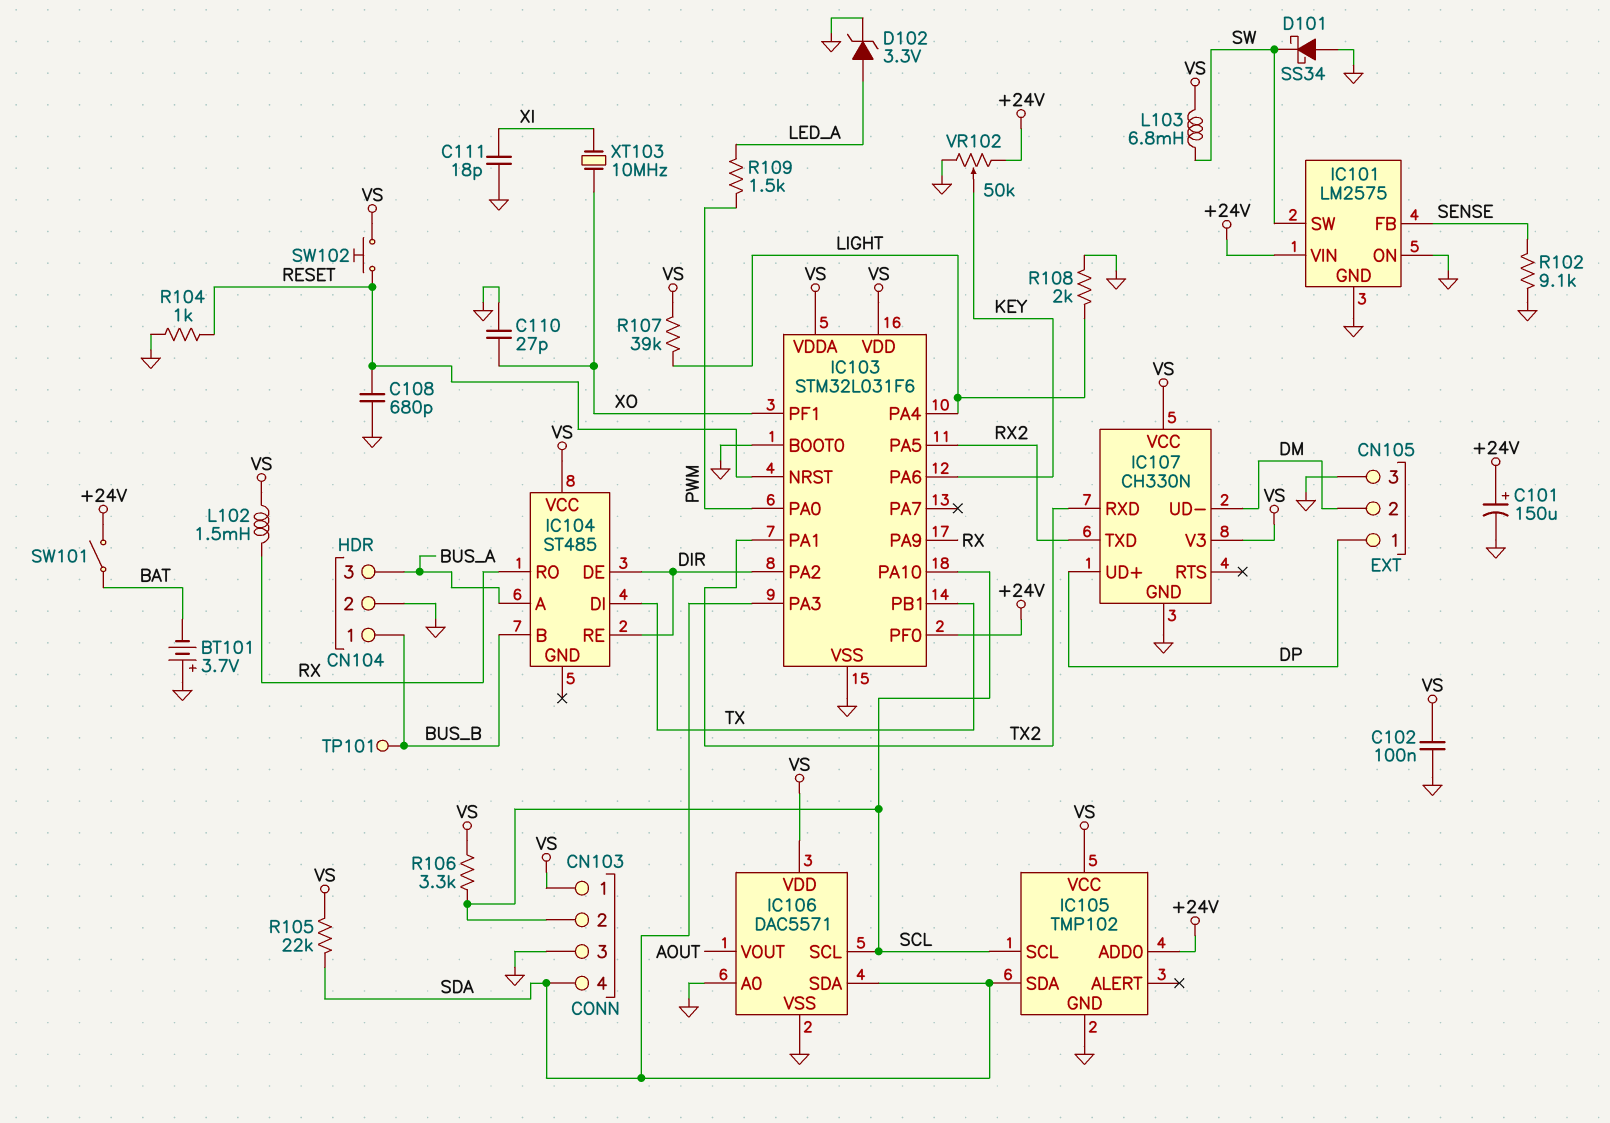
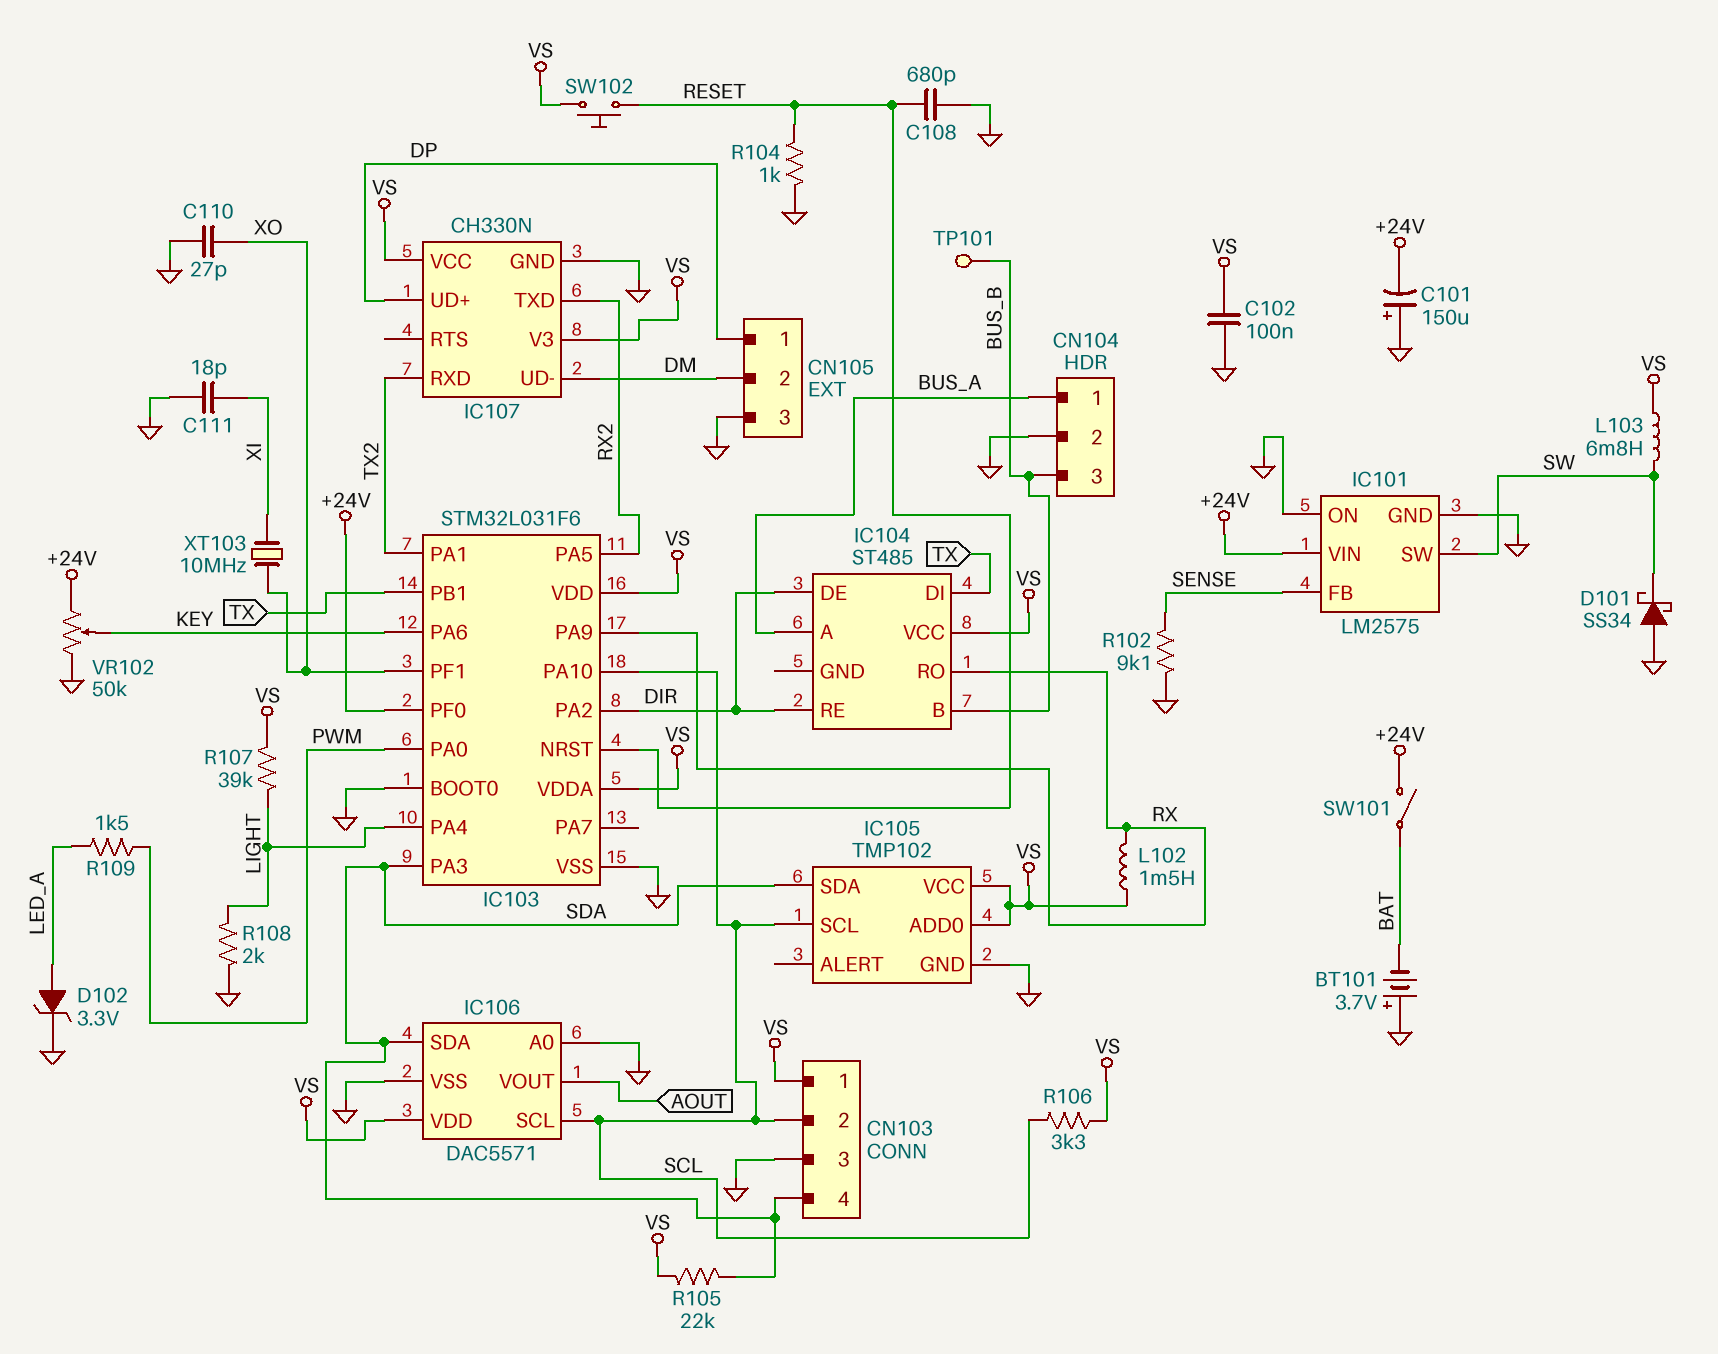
C101: 150uF (plus +24V, minus GND) -> 150uF (plus GND, minus +24V)
CN104 pin 1: BUS_B -> BUS_A
CN104 pin 3: BUS_A -> BUS_B
IC105 pin ADD0: +24V -> VS

